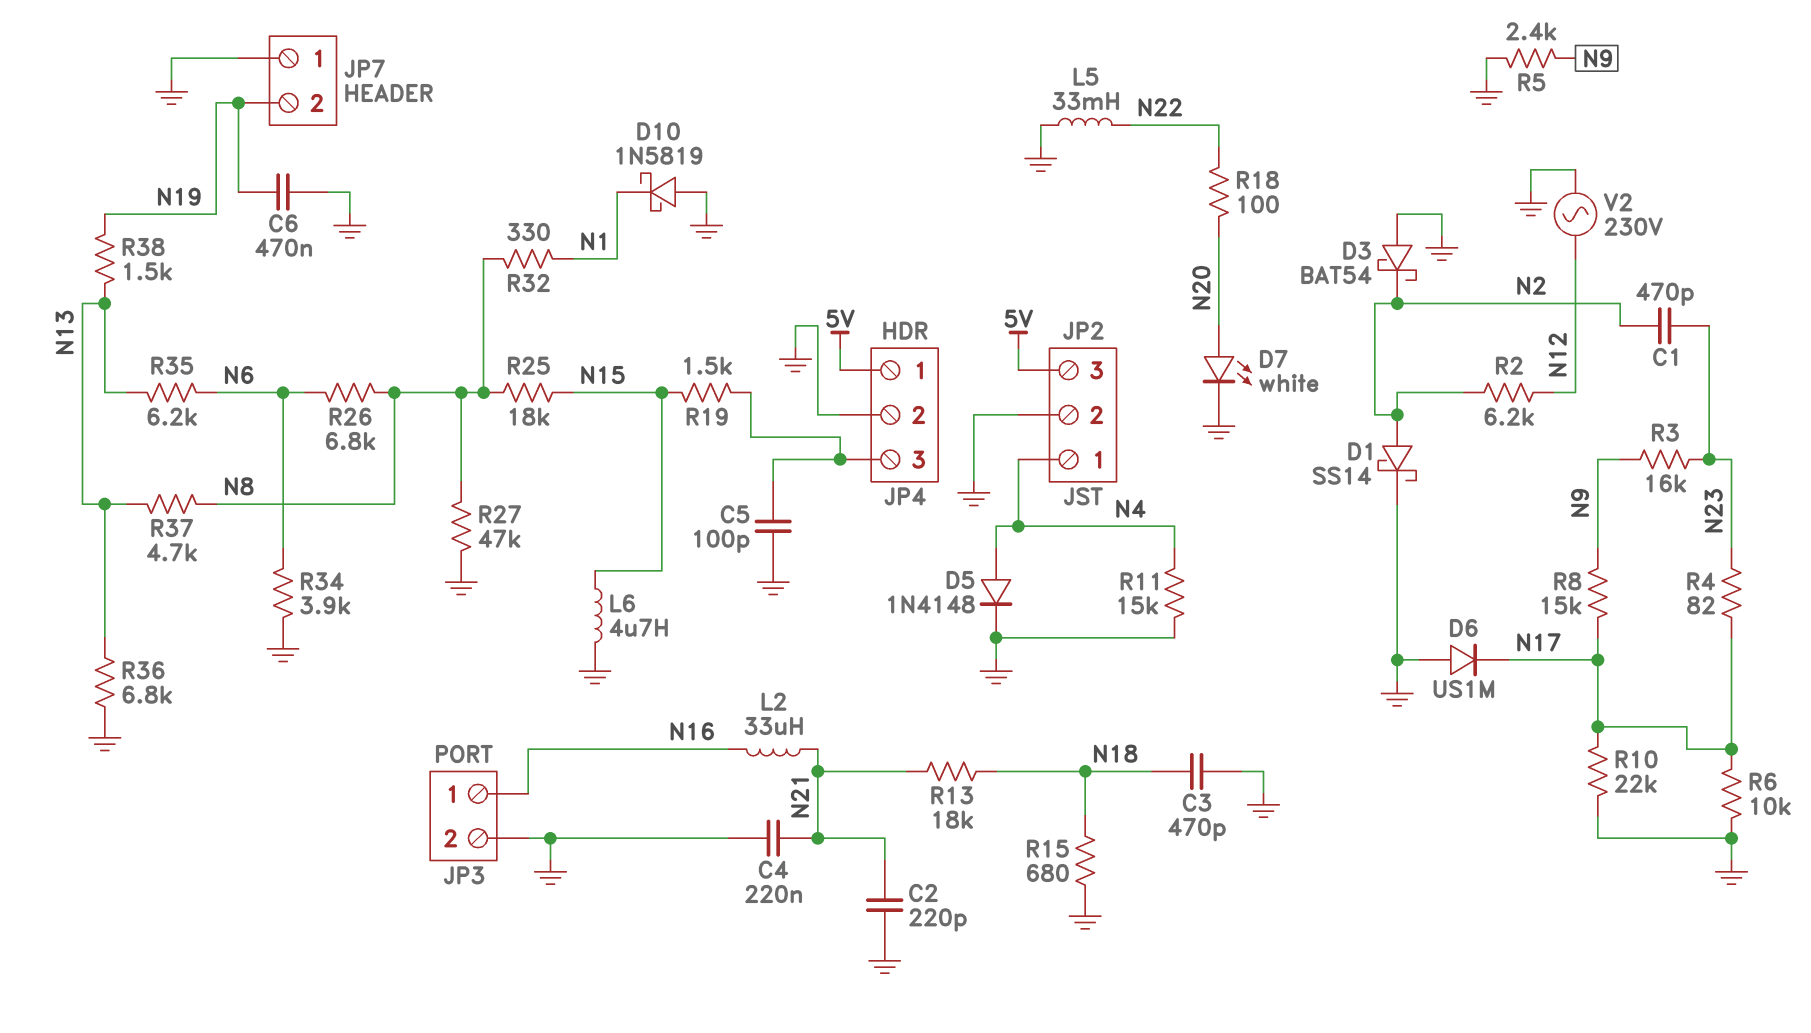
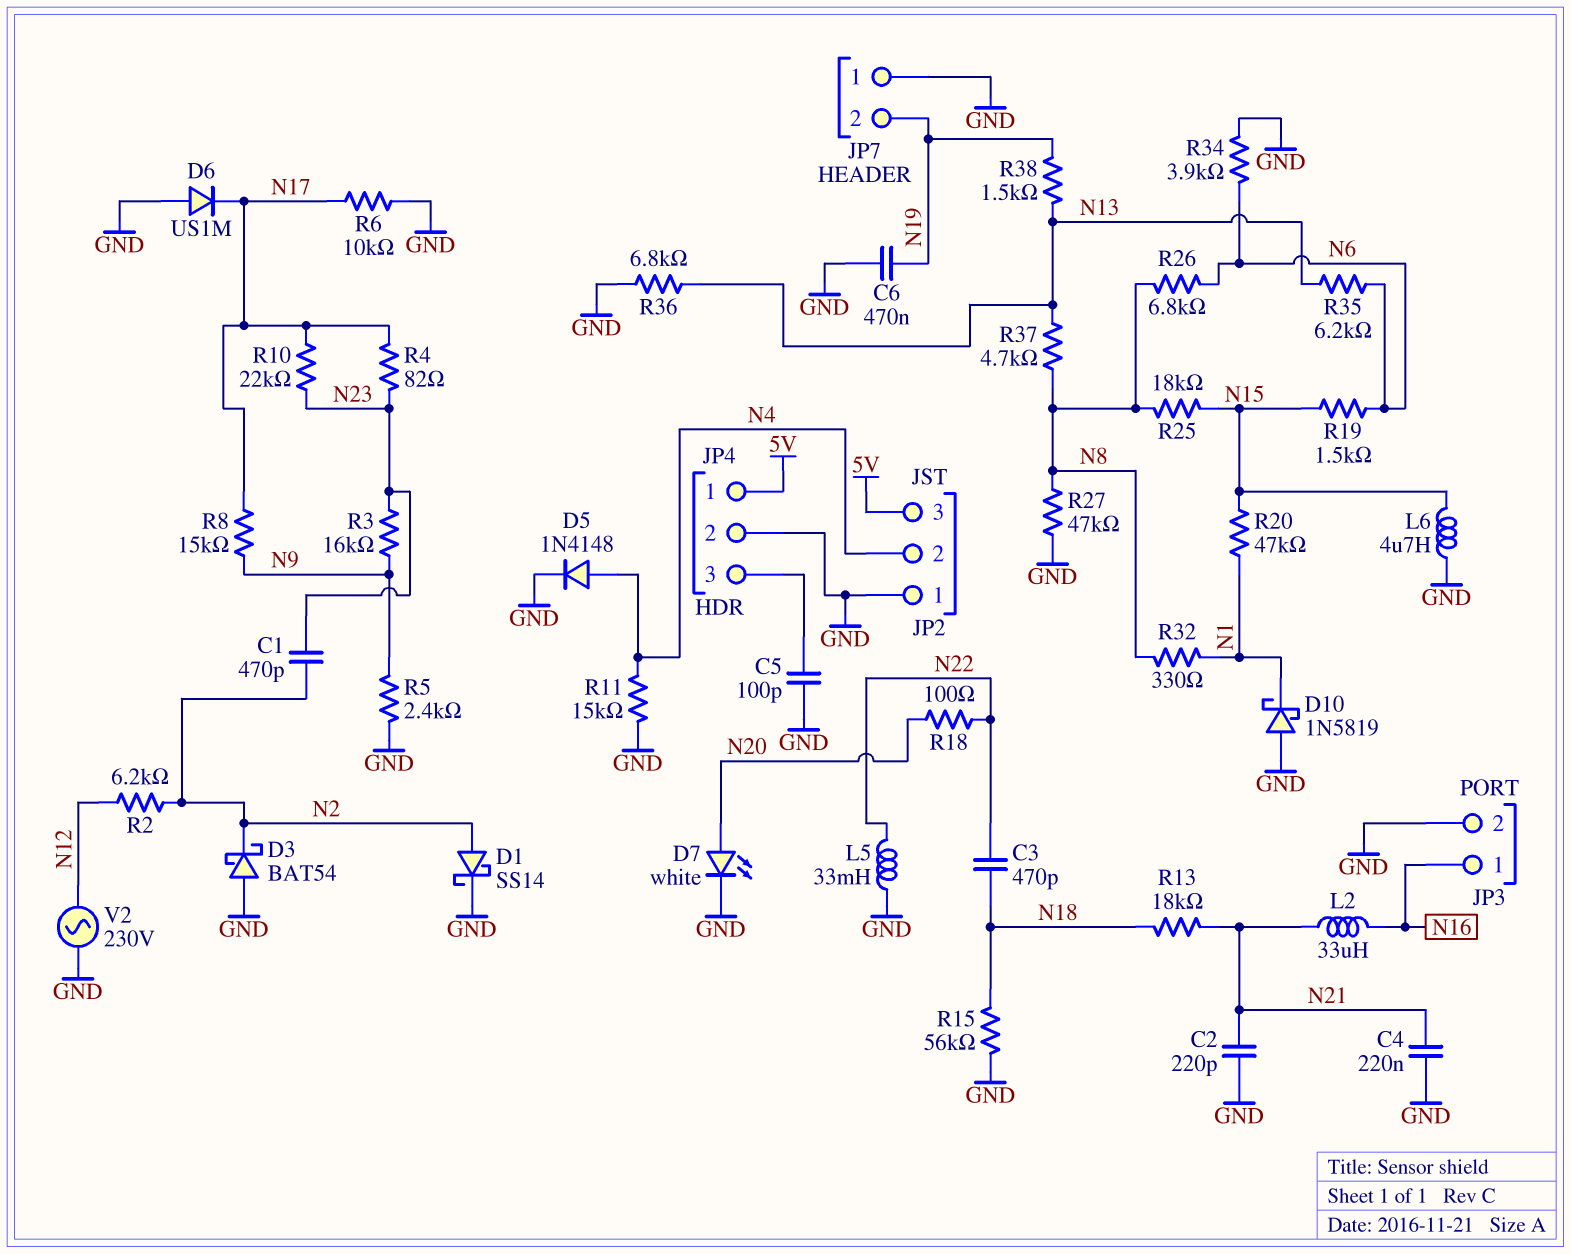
C3: 470pF (GND, N18) -> 470pF (N18, N22)
JP2 pin 1: N4 -> GND
JP2 pin 2: GND -> N4
R10: 22k (GND, N17) -> 22k (N17, N23)
R15: 680 (GND, N18) -> 56k (GND, N18)
R19: 1.5k (JP4/3, N15) -> 1.5k (N6, N15)
R20: none -> 47k (N1, N15)

